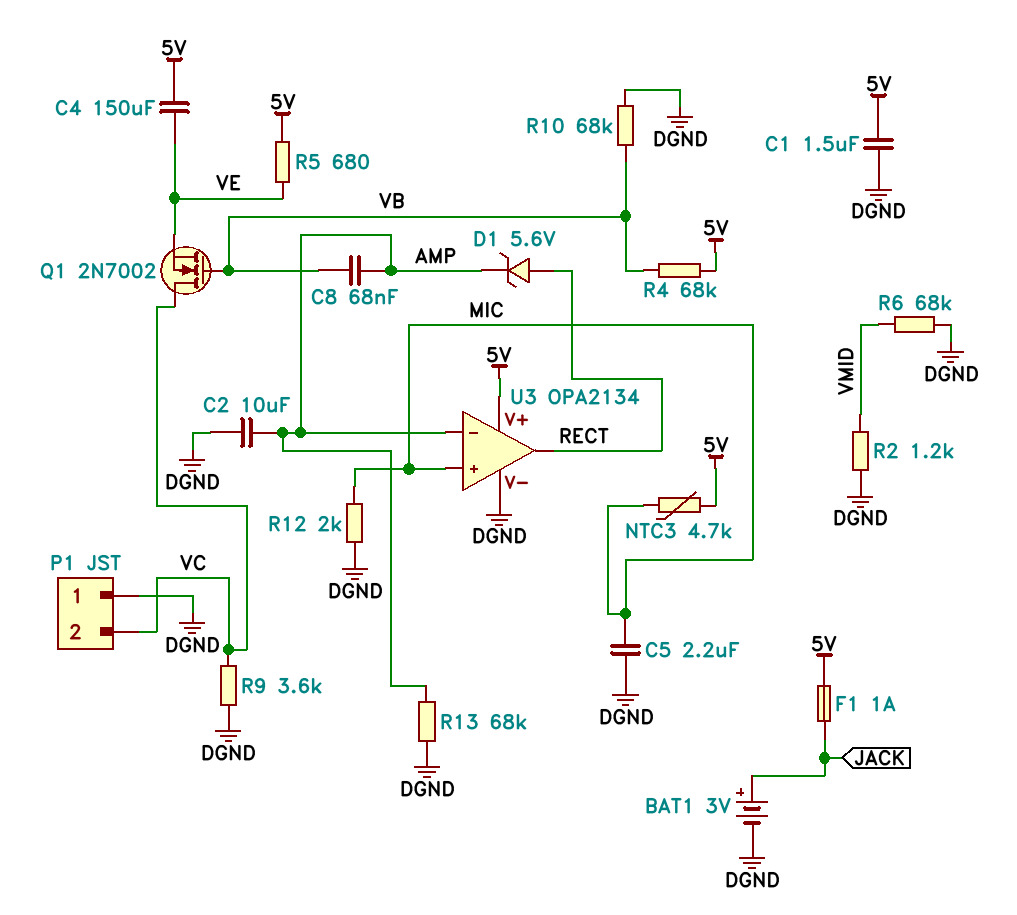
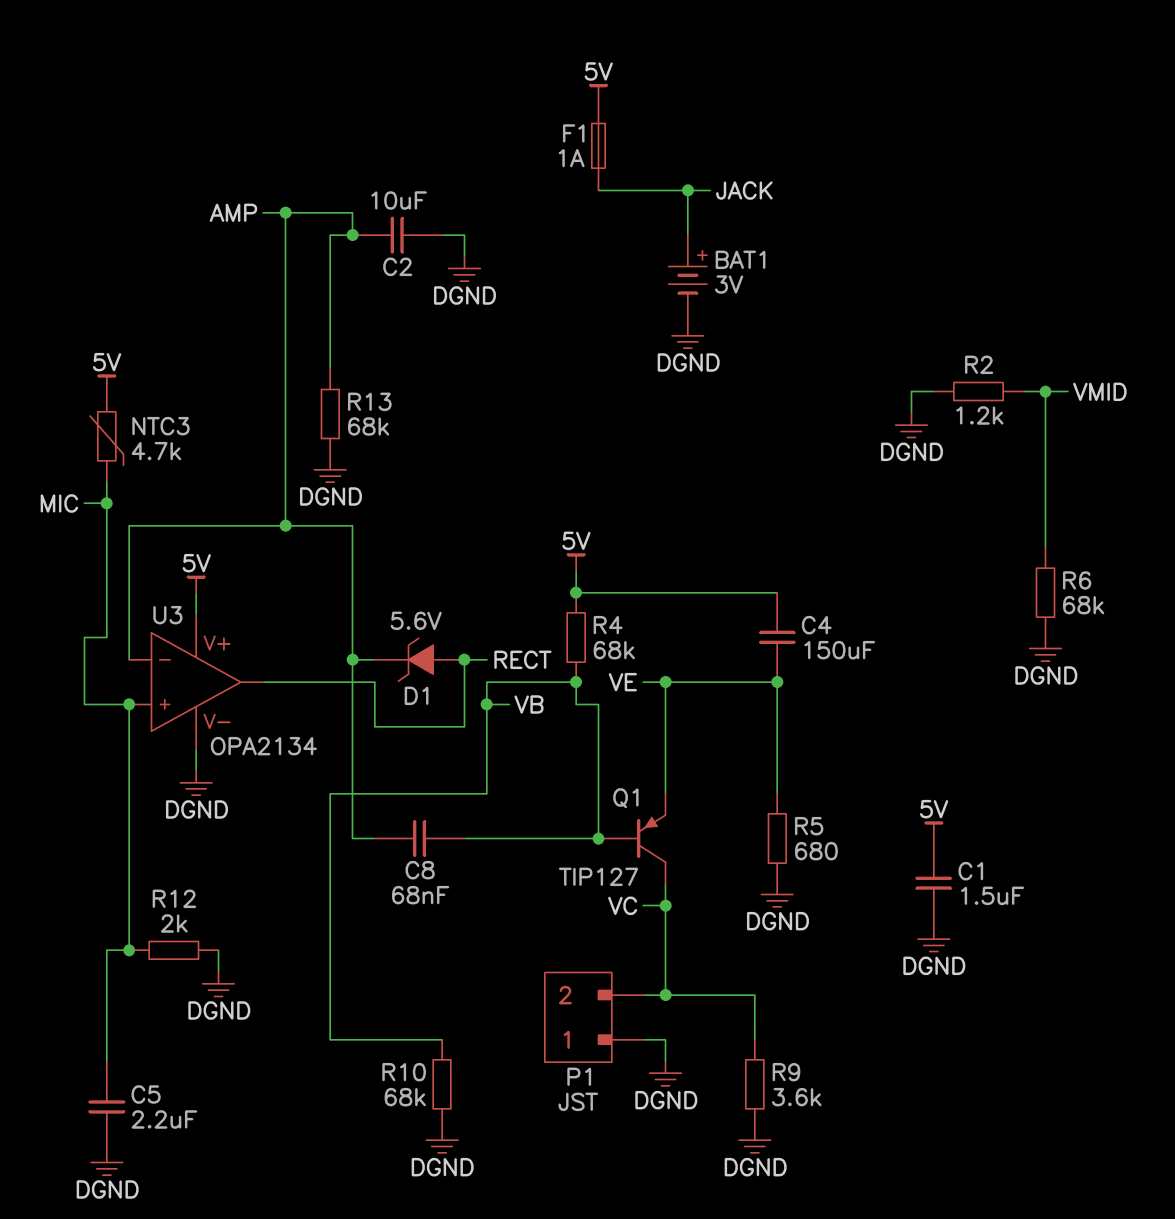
Q1: NMOS 2N7002 (G VB, D VC, S VE) -> PNP TIP127 (B VB, C VC, E VE)
R5: 680 (5V, VE) -> 680 (DGND, VE)

